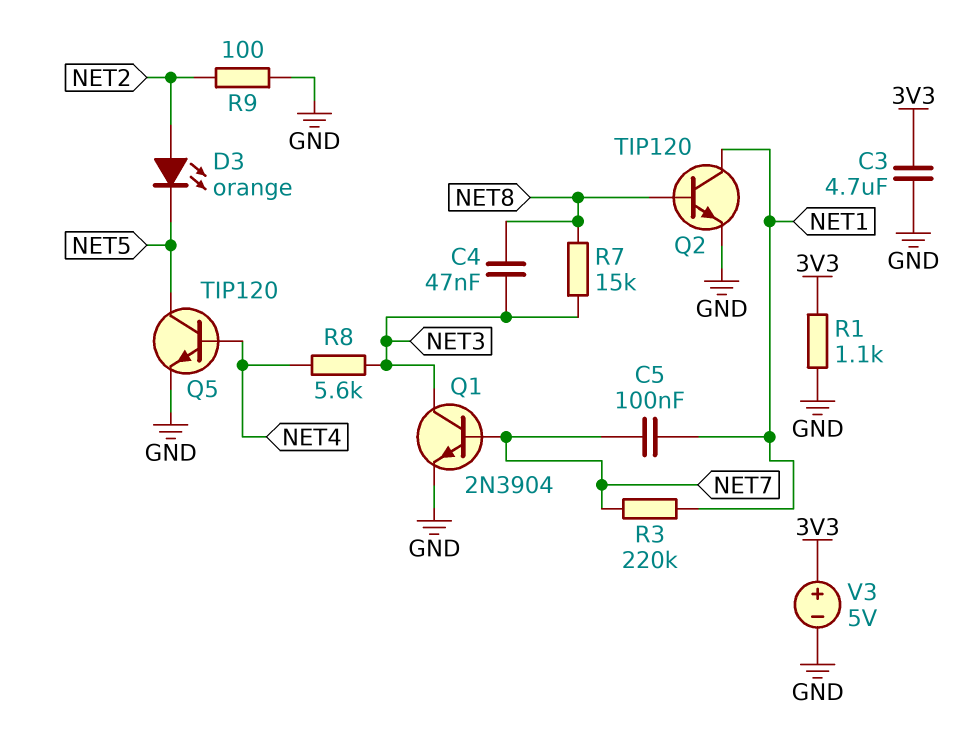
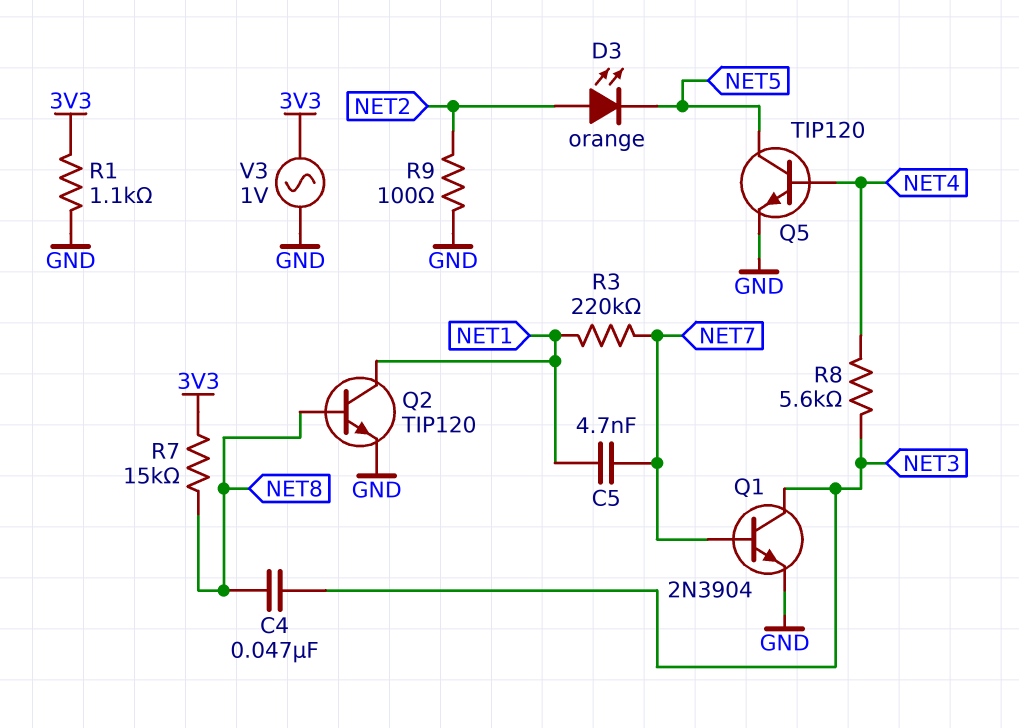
C3: 4.7uF (3V3, GND) -> none
C5: 100nF (NET1, NET7) -> 4.7nF (NET1, NET7)
R7: 15k (NET3, NET8) -> 15k (3V3, NET8)
V3: 5V (plus 3V3, minus GND) -> AC 1V (3V3, GND)

